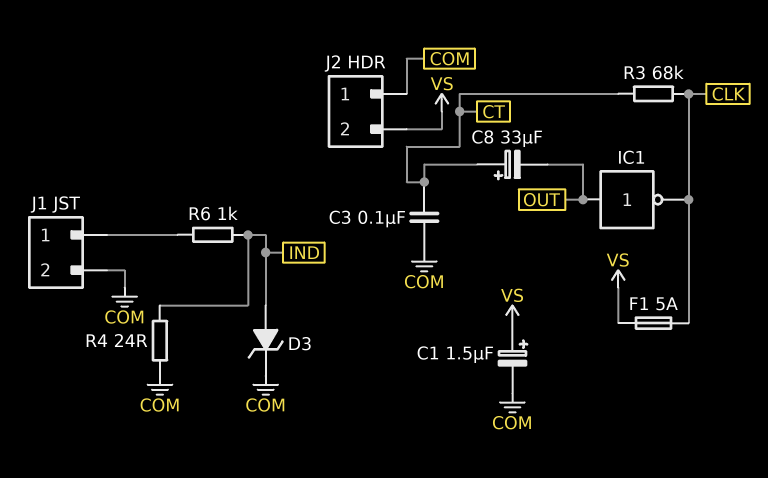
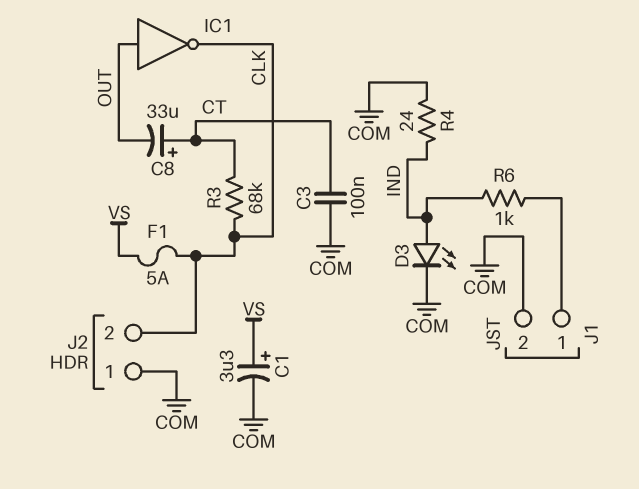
C1: 1.5uF (plus VS, minus COM) -> 3.3uF (plus VS, minus COM)
D3: zener (A IND, K COM) -> LED (A IND, K COM)
J2 pin 2: VS -> CLK

